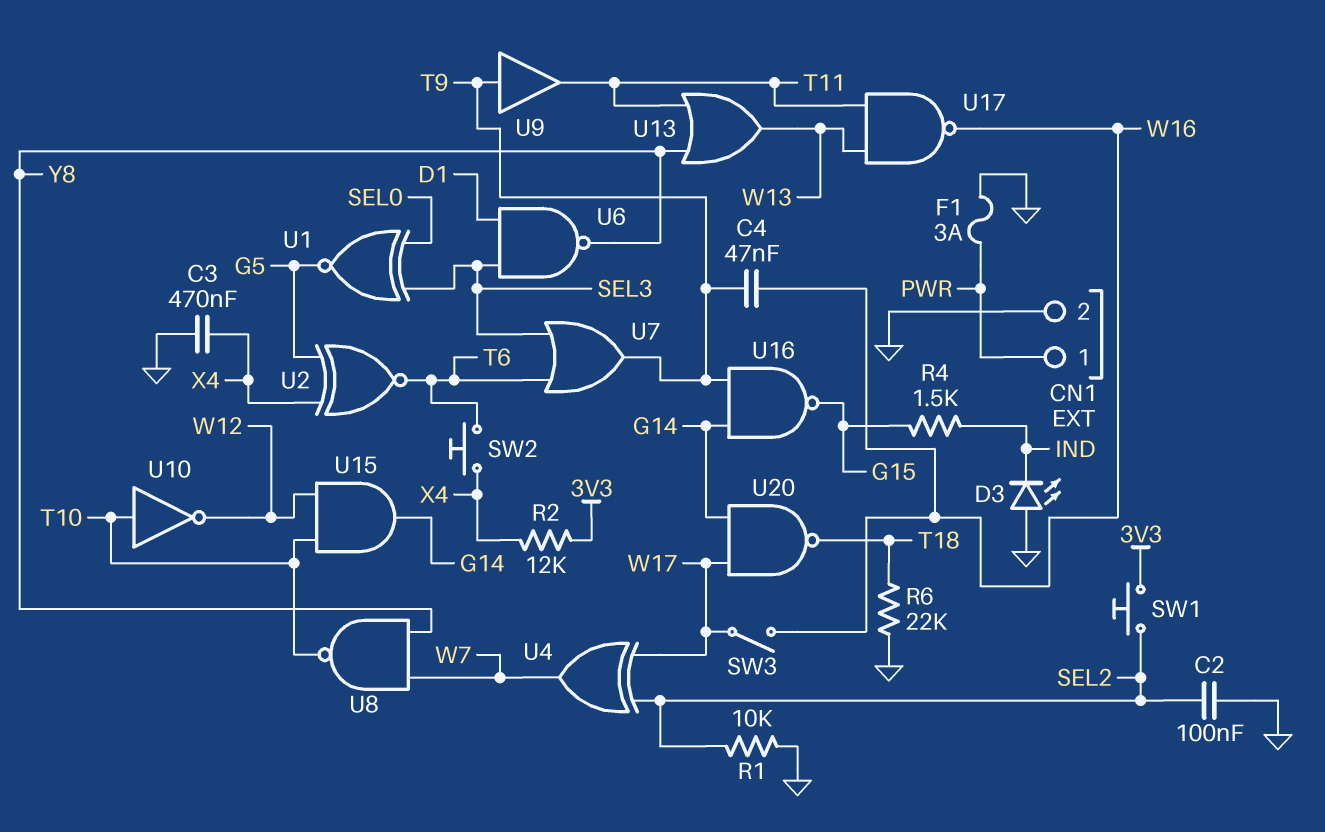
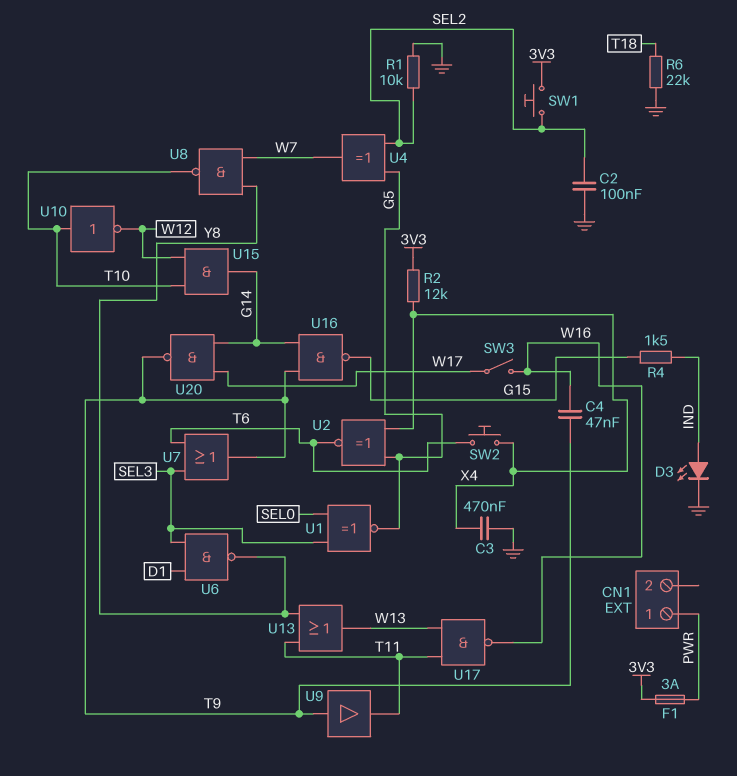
CN1 pin 2: GND -> none
D3: LED (A GND, K IND) -> LED (A IND, K GND)
F1: 3A (GND, PWR) -> 3A (3V3, PWR)
U4: XOR (in SEL2, in W17, out W7) -> XOR (in G5, in SEL2, out W7)
U20: NAND (in G14, in W17, out T18) -> NAND (in G14, in W17, out T9)

